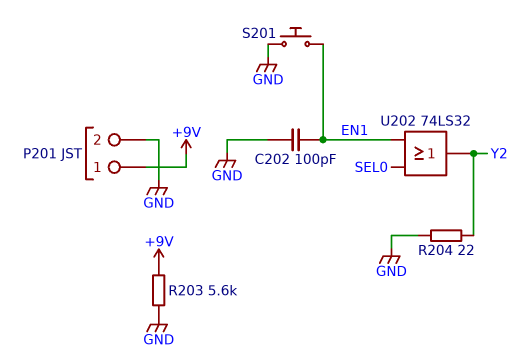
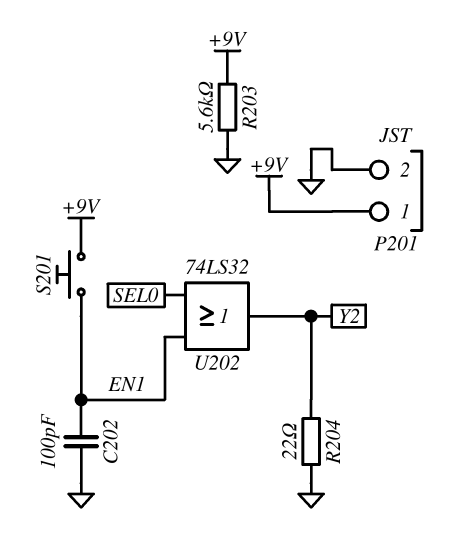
S201: button (EN1, GND) -> button (+9V, EN1)

